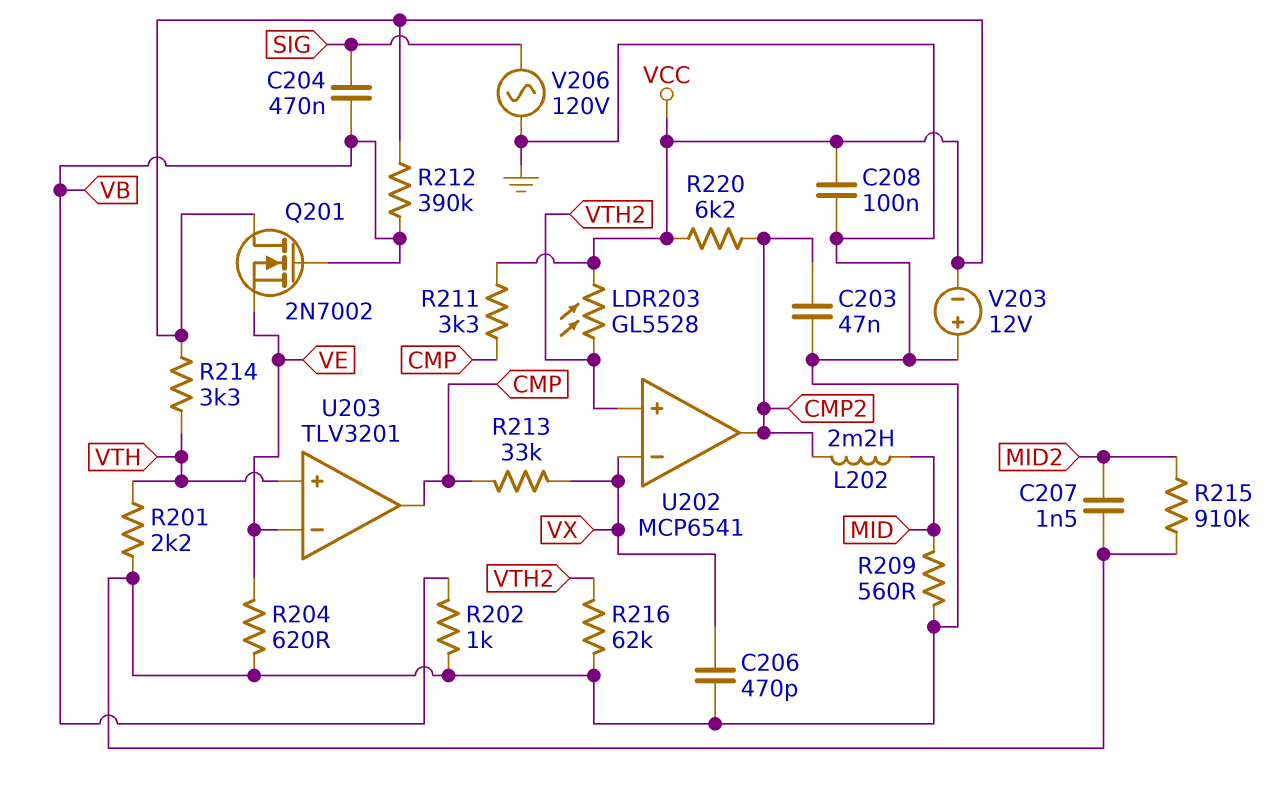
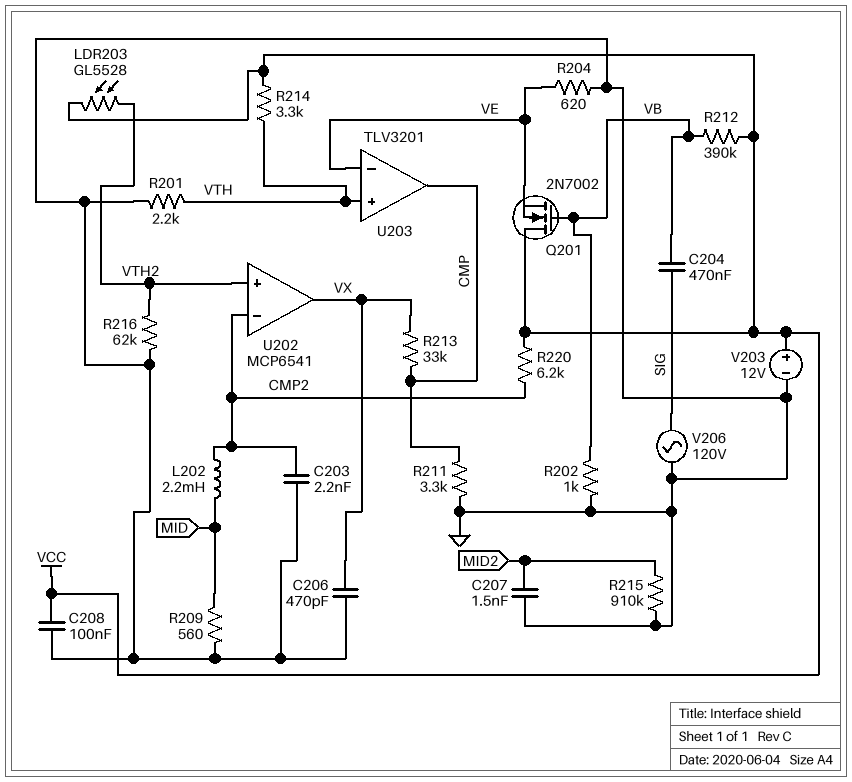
C203: 47nF (CMP2, GND) -> 2.2nF (CMP2, GND)
R211: 3.3k (CMP, VCC) -> 3.3k (CMP, GND)
U202 pin in-: VX -> CMP2
U202 pin out: CMP2 -> VX
V203: 12V (plus GND, minus VCC) -> 12V (plus VCC, minus GND)

